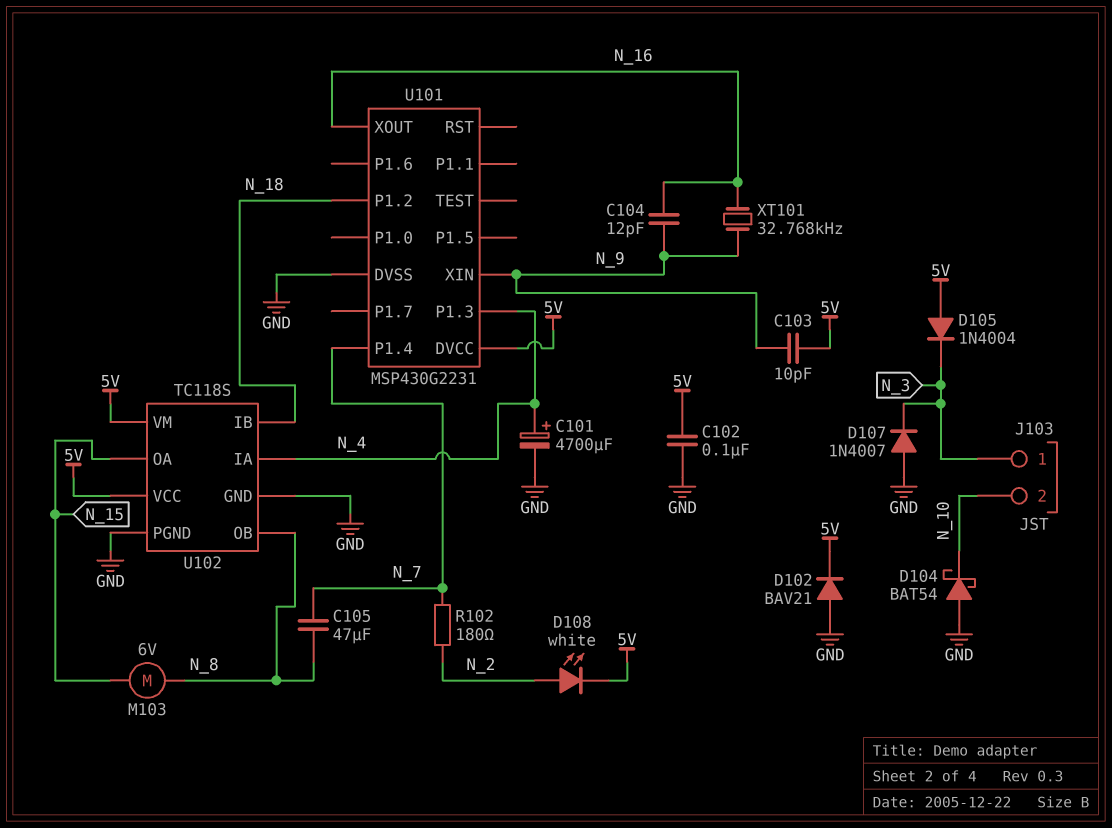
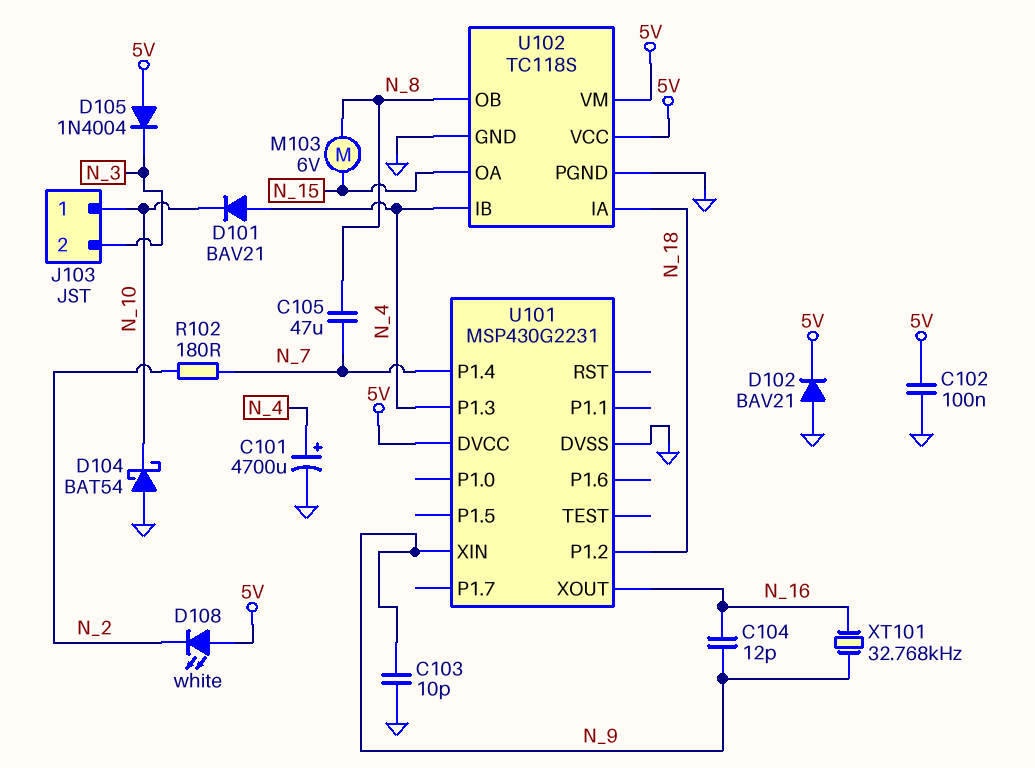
C103: 10pF (5V, N_9) -> 10pF (GND, N_9)
D101: none -> diode BAV21 (A N_4, K N_10)
D107: diode 1N4007 (A GND, K N_3) -> none
D108: LED white (A N_2, K 5V) -> LED white (A 5V, K N_2)
J103 pin 1: N_3 -> N_10
J103 pin 2: N_10 -> N_3
U102 pin IA: N_4 -> N_18
U102 pin IB: N_18 -> N_4

